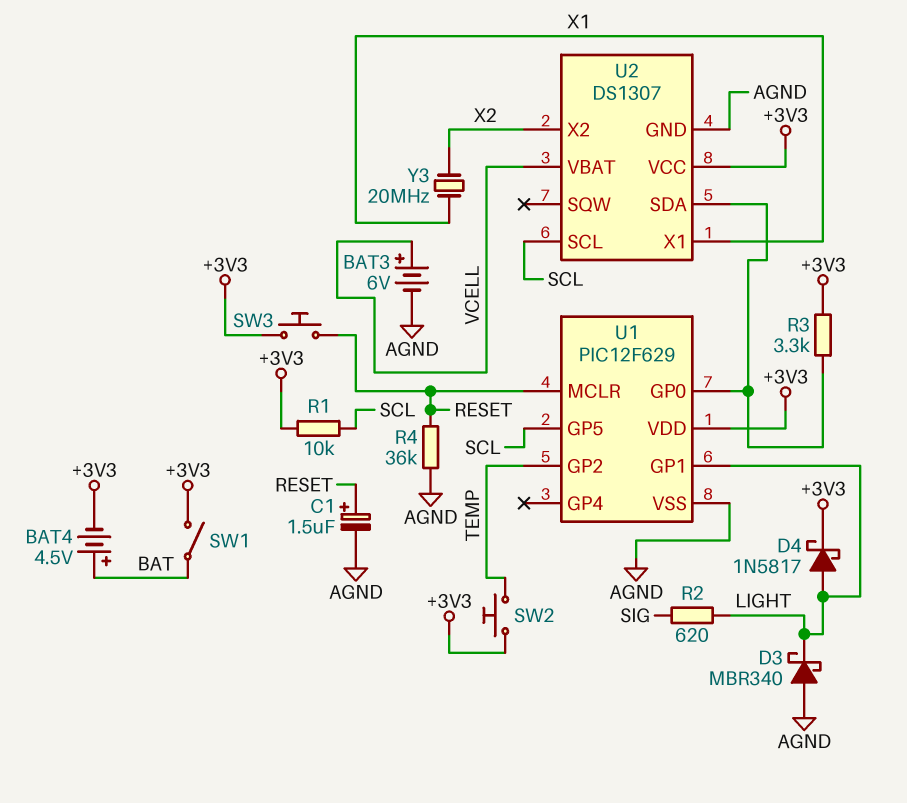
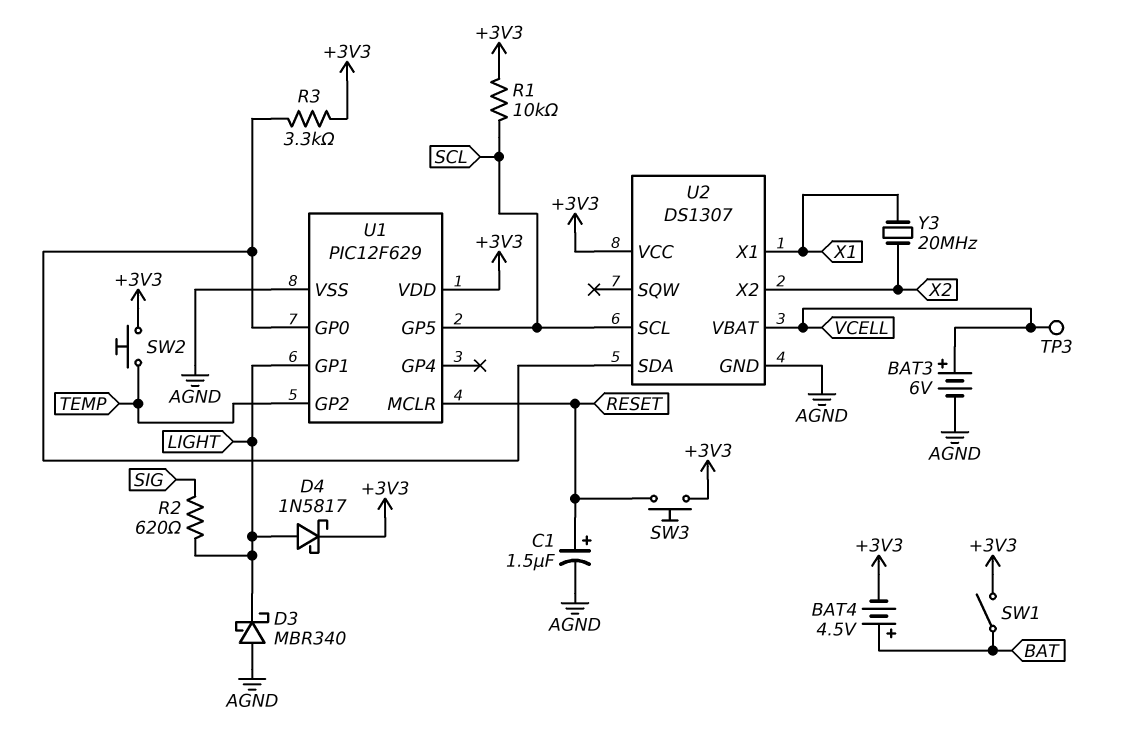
R4: 36k (AGND, RESET) -> none
TP3: none -> test point (VCELL)

